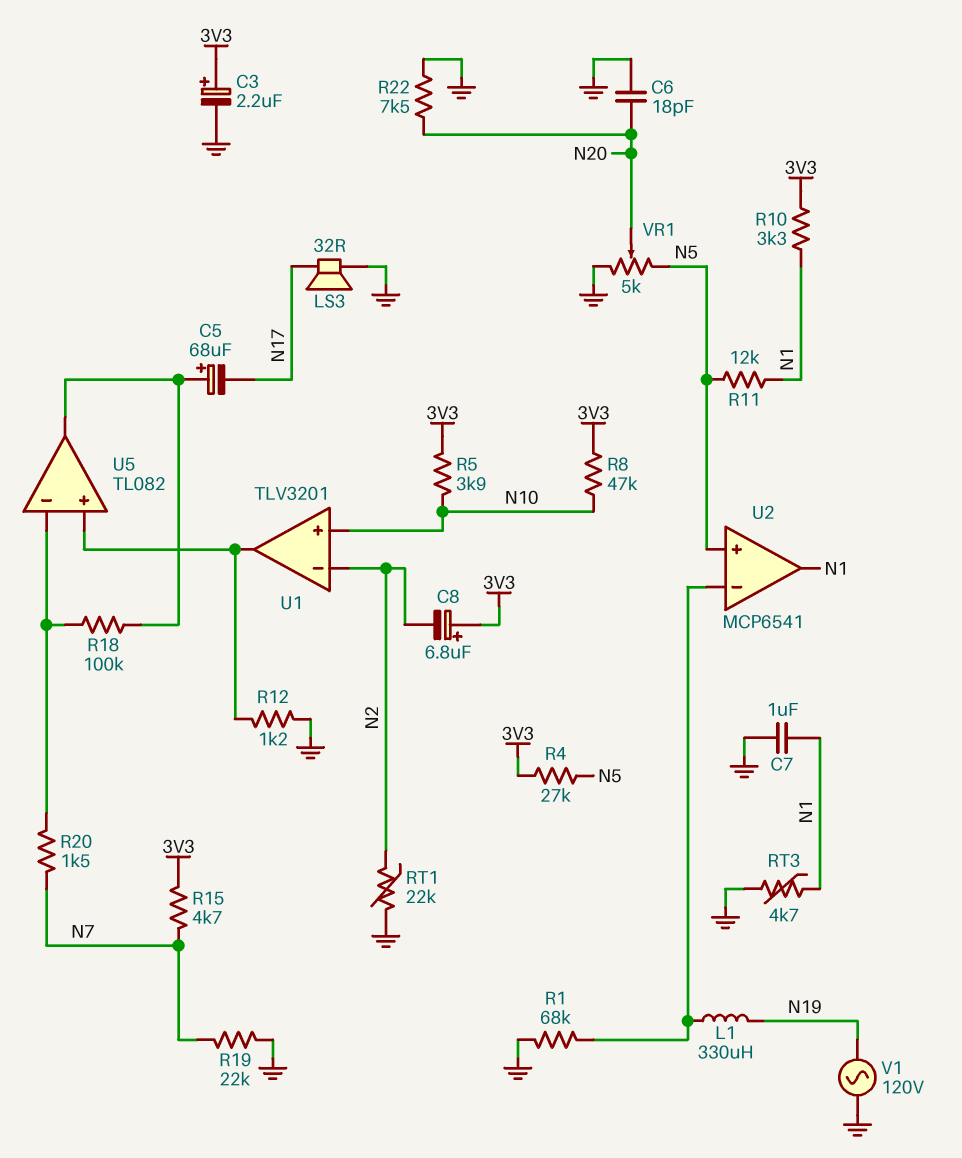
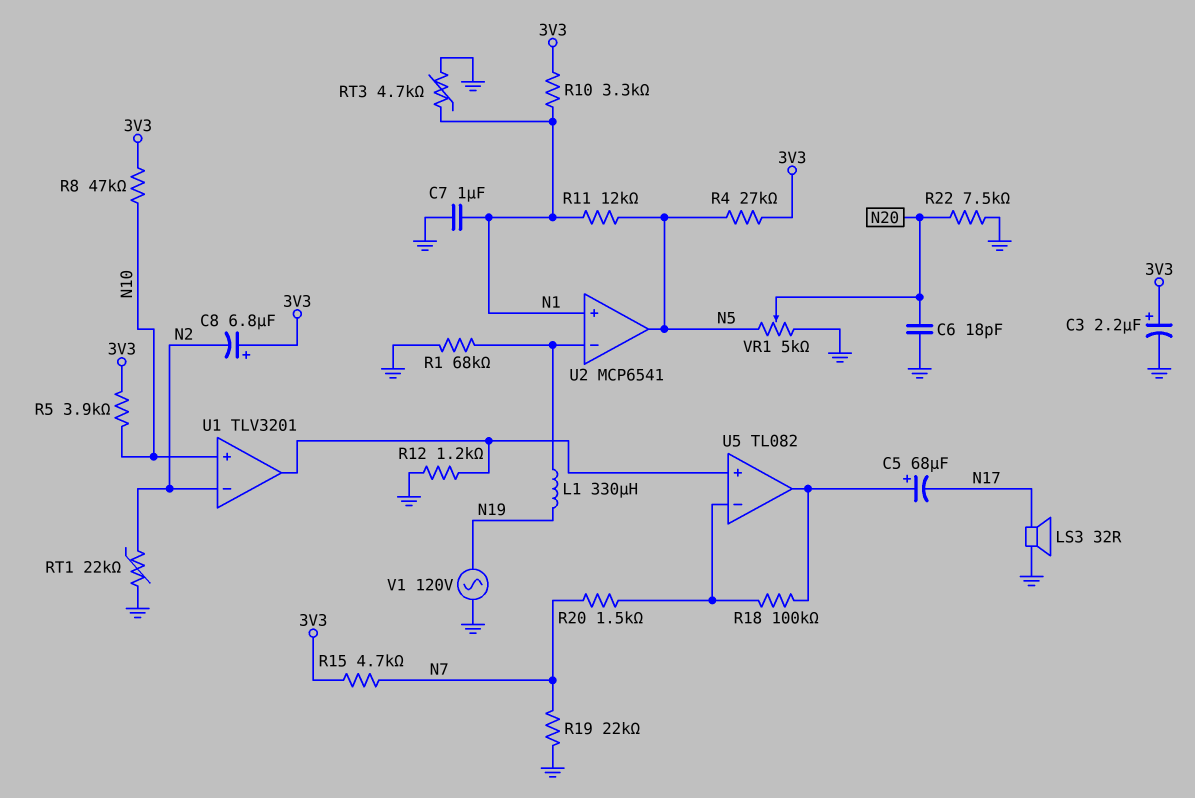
U2 pin in+: N5 -> N1
U2 pin out: N1 -> N5

